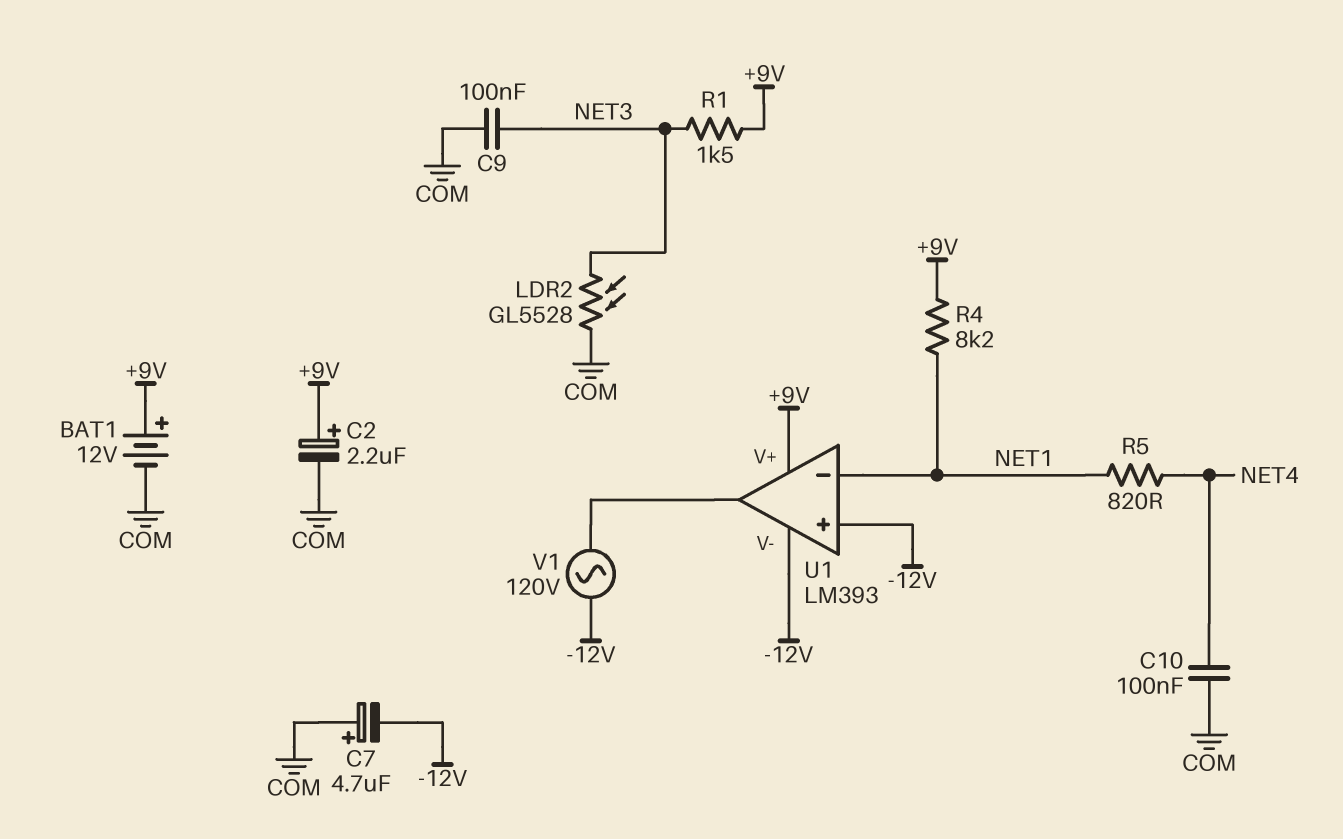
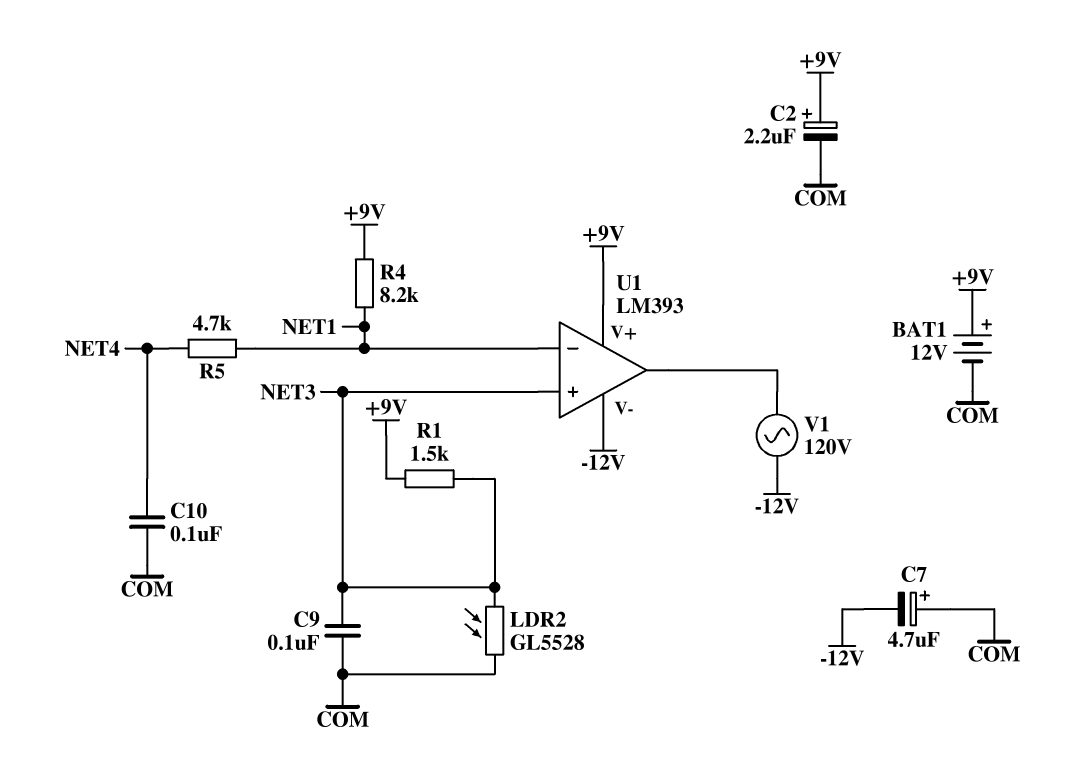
R5: 820 (NET1, NET4) -> 4.7k (NET1, NET4)
U1 pin in+: -12V -> NET3

